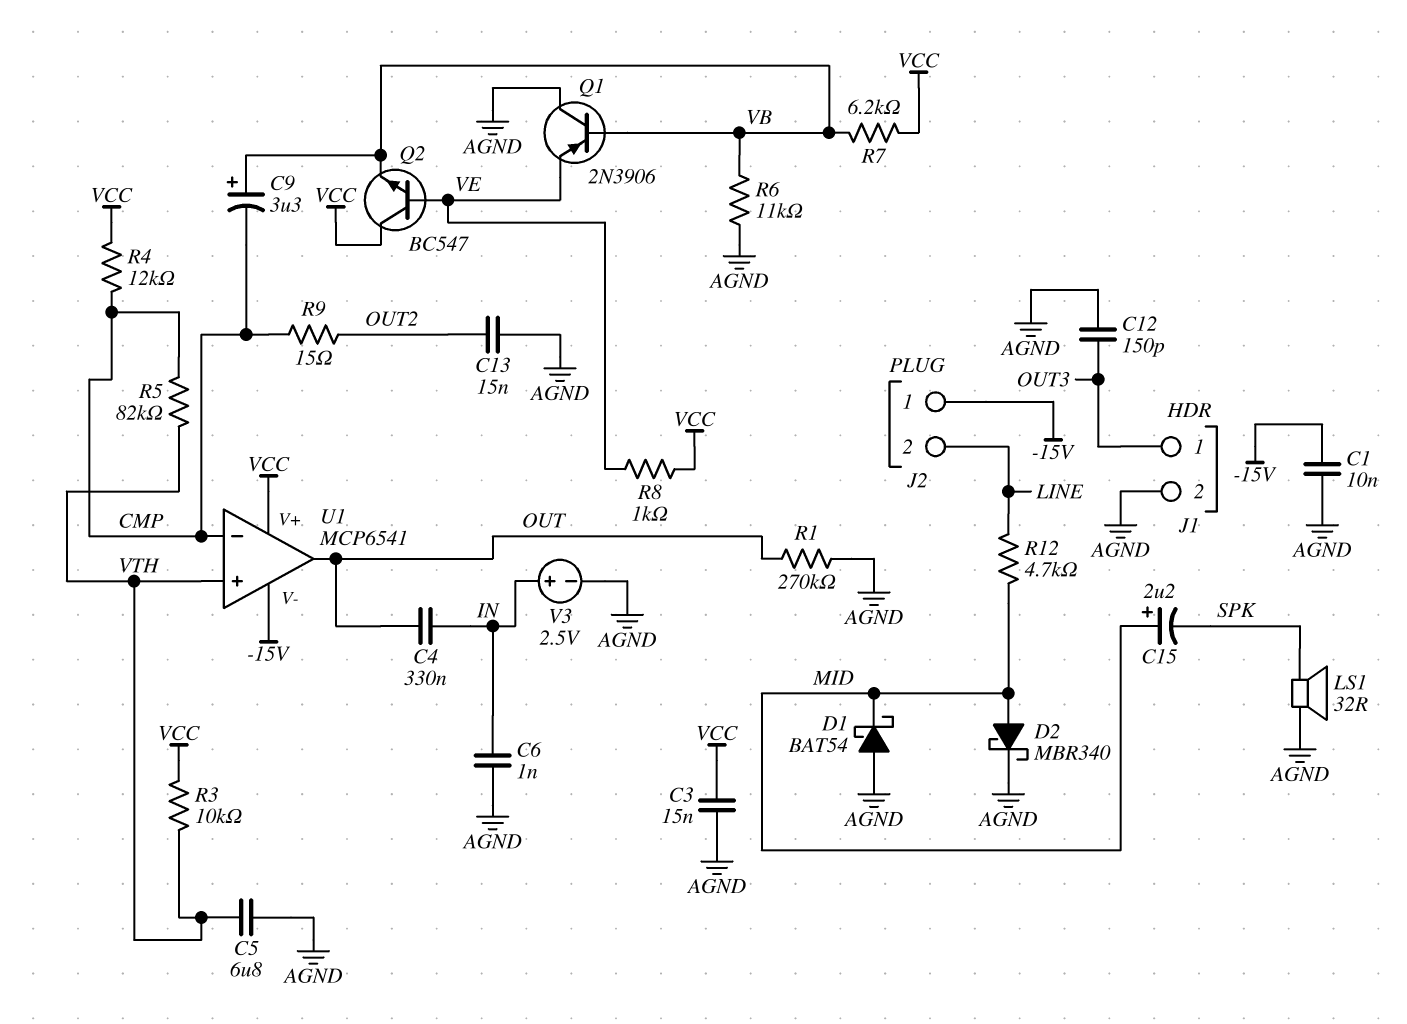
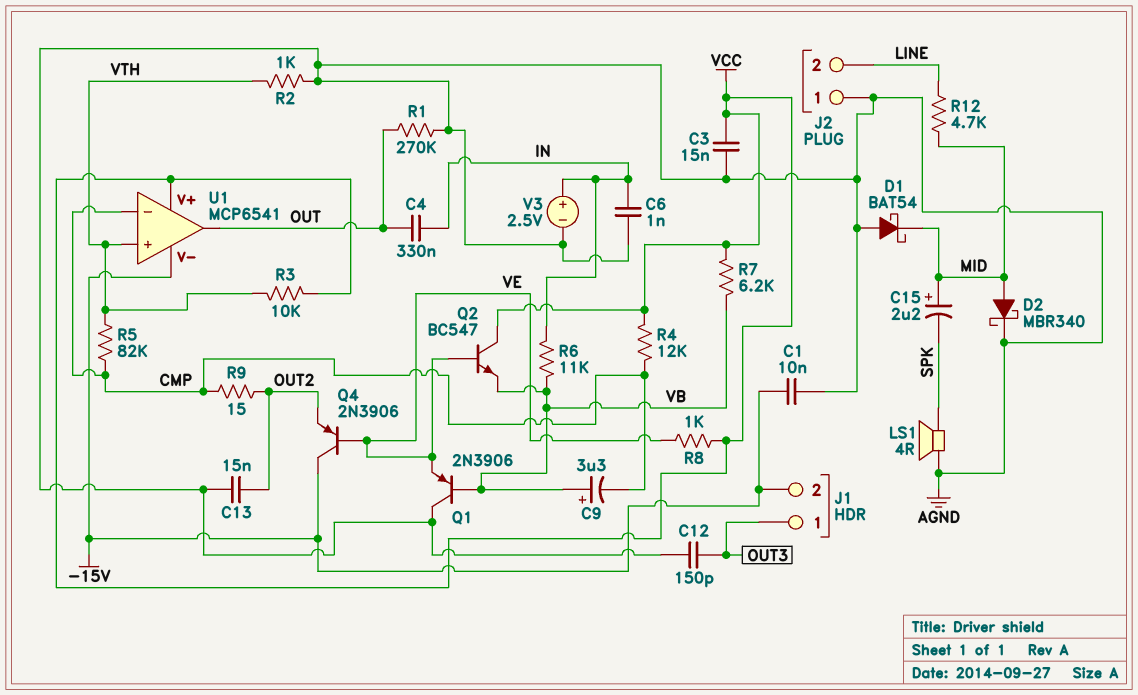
C5: 6.8uF (AGND, VTH) -> none
J1 pin 2: AGND -> -15V
J2 pin 1: -15V -> AGND
LS1: speaker 32R (AGND, SPK) -> speaker 4R (AGND, SPK)
Q4: none -> PNP 2N3906 (B VE, C -15V, E OUT2)
R2: none -> 1k (AGND, VTH)
R6: 11k (AGND, VB) -> 11k (IN, VB)

